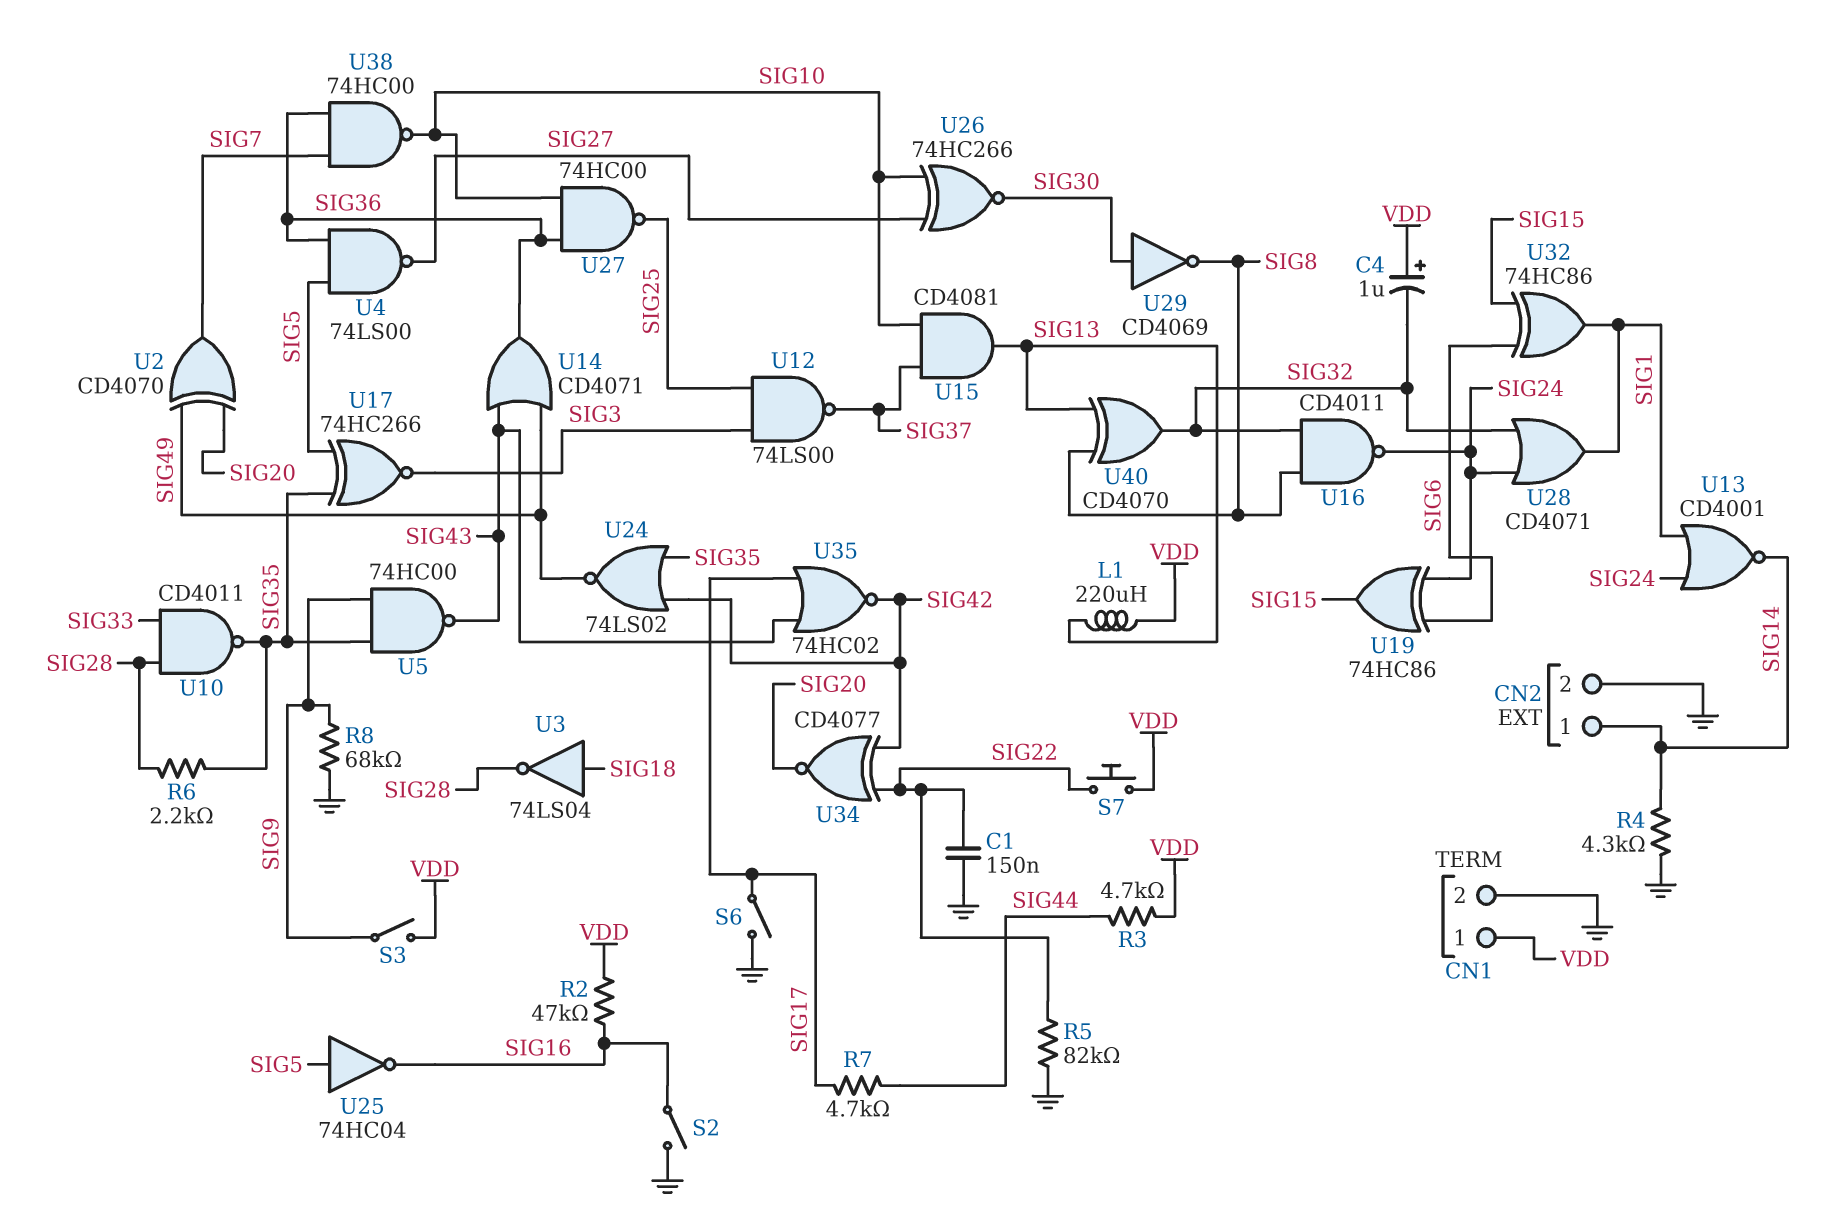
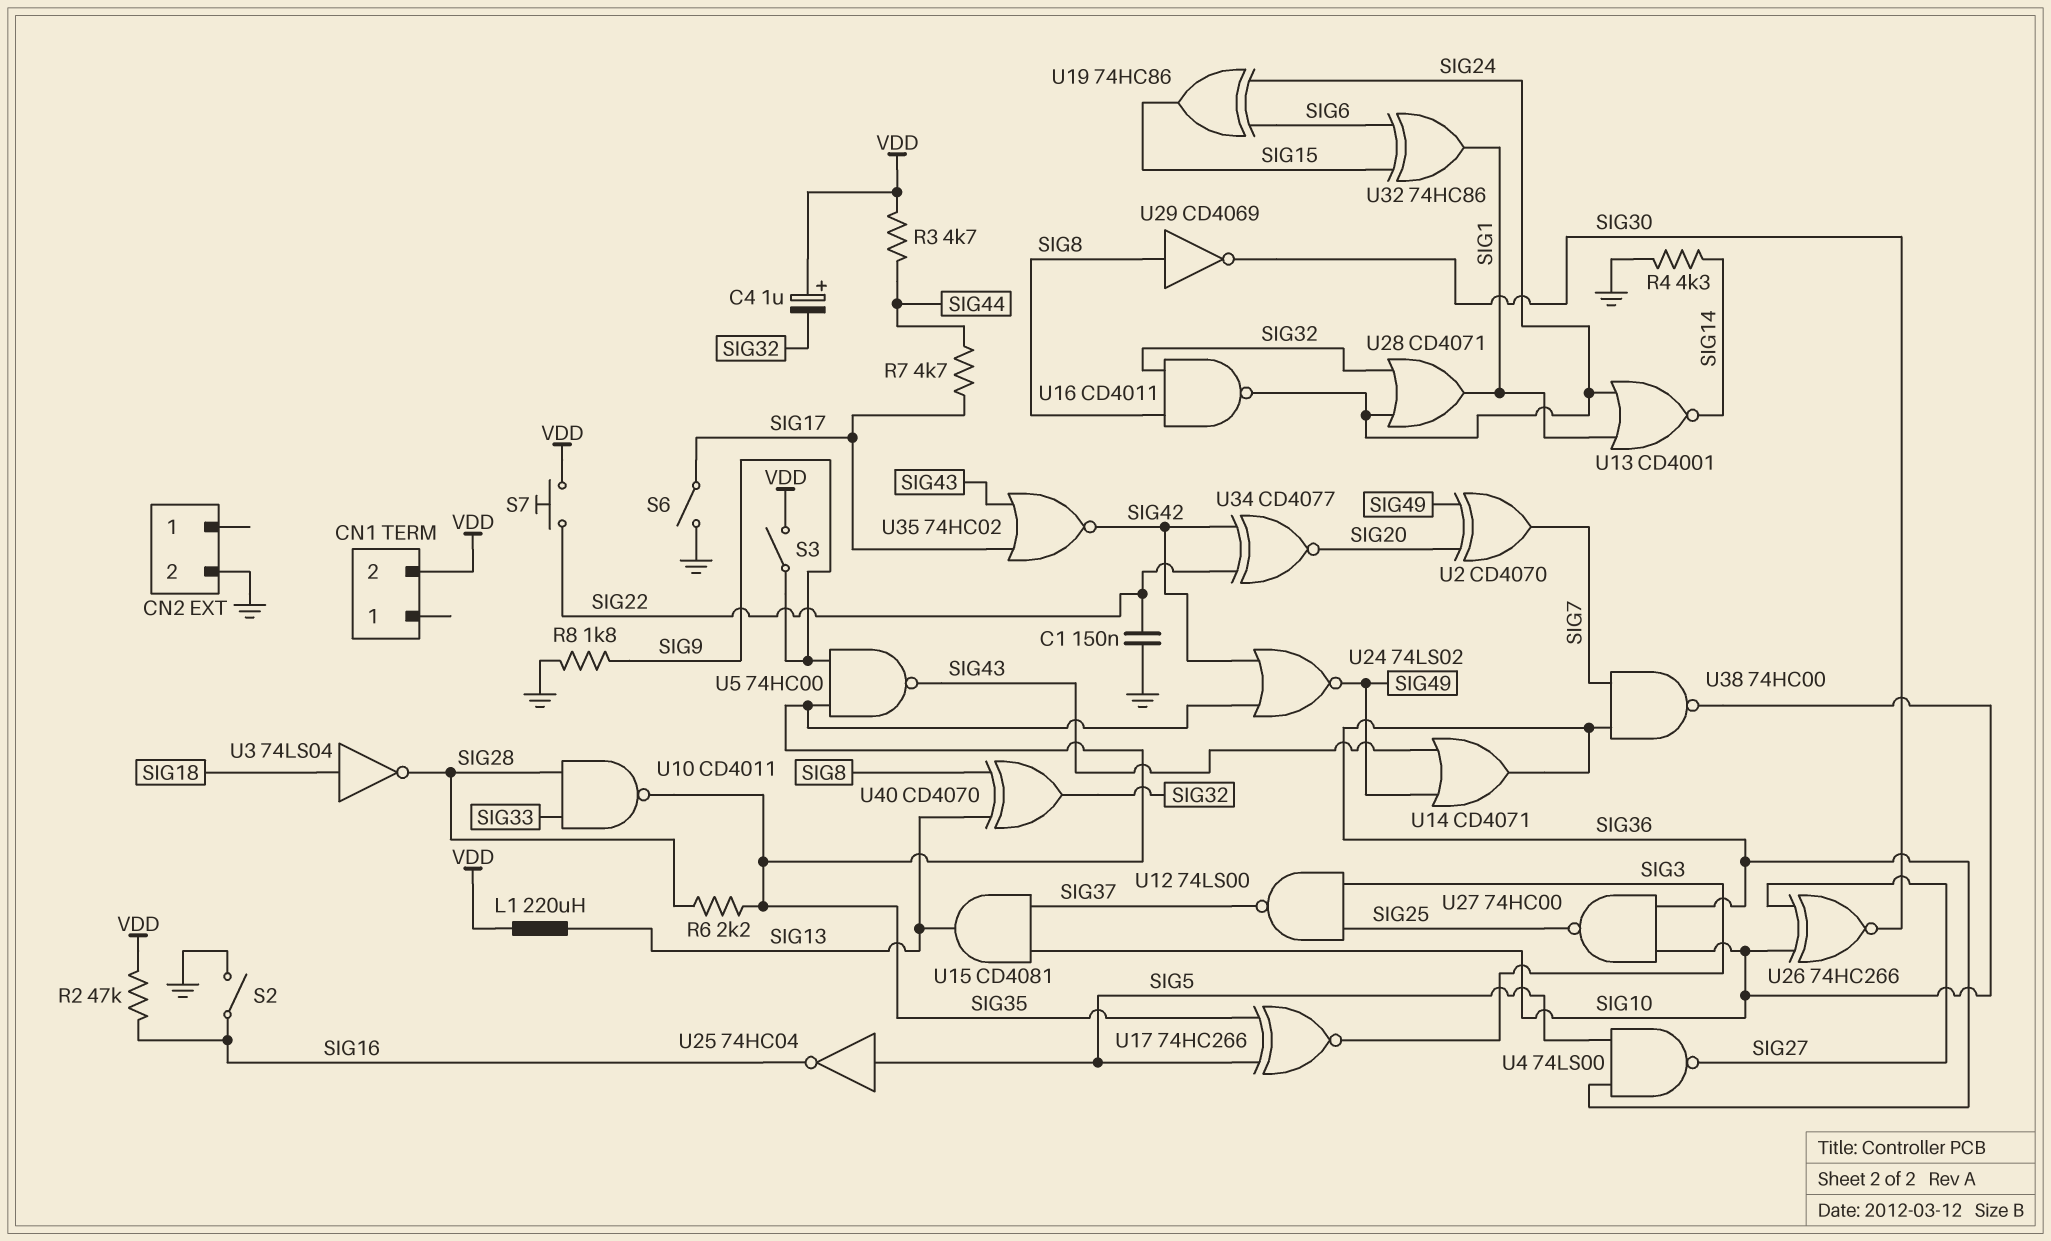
CN1 pin 1: VDD -> none
CN1 pin 2: GND -> VDD
CN2 pin 1: SIG14 -> none
R5: 82k (GND, SIG22) -> none
R8: 68k (GND, SIG9) -> 1.8k (GND, SIG9)
U29: NOT CD4069 (in SIG30, out SIG8) -> NOT CD4069 (in SIG8, out SIG30)

